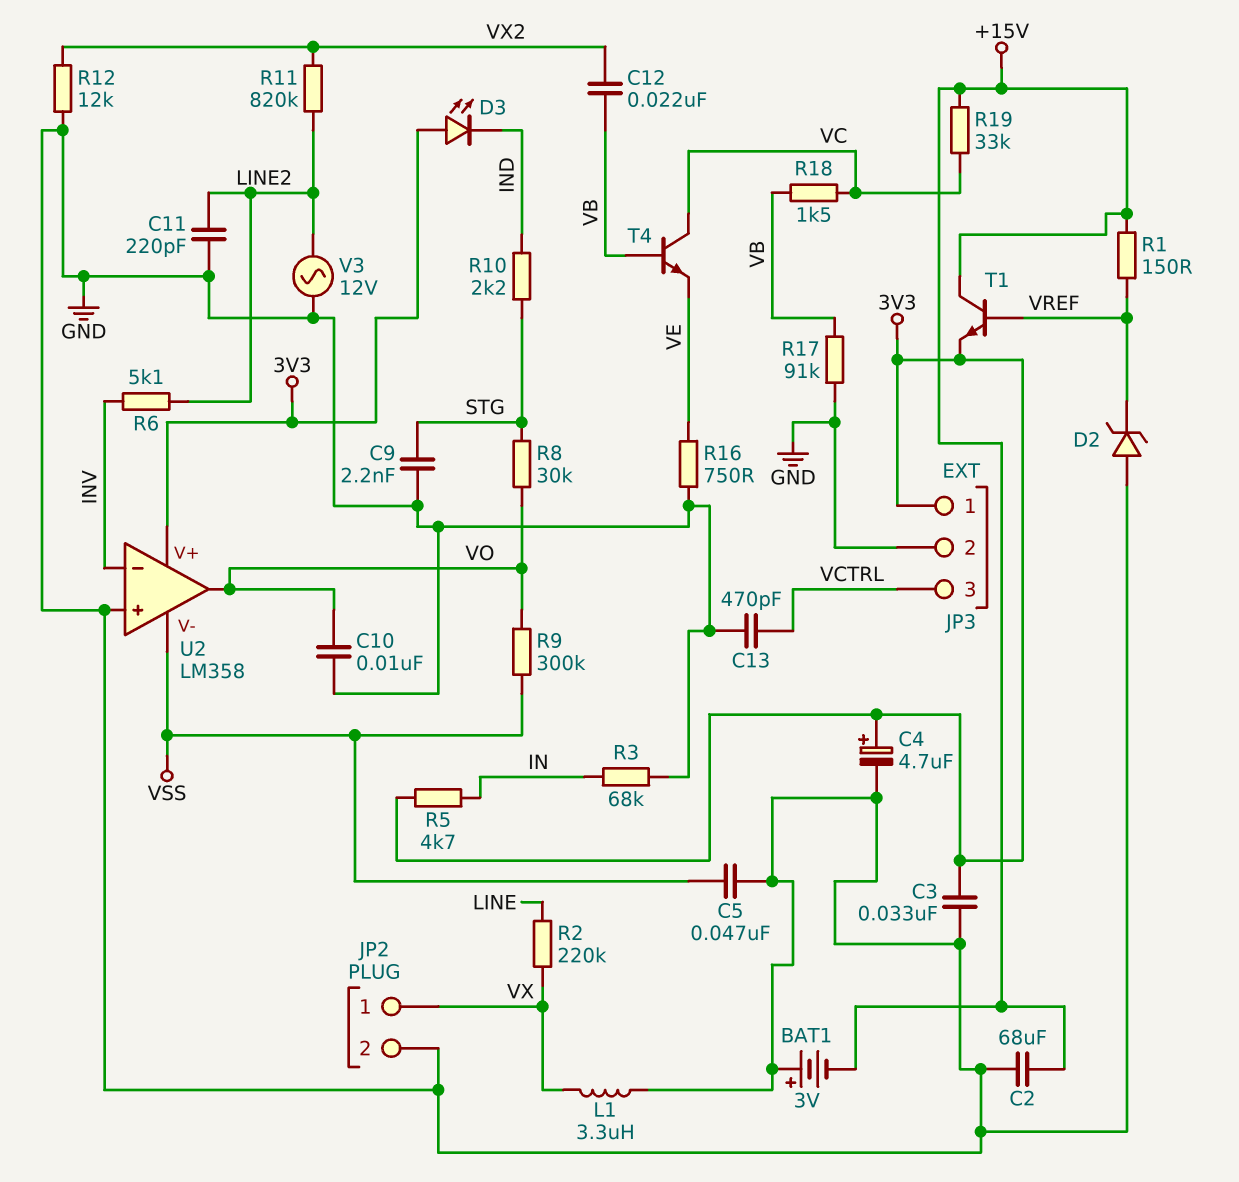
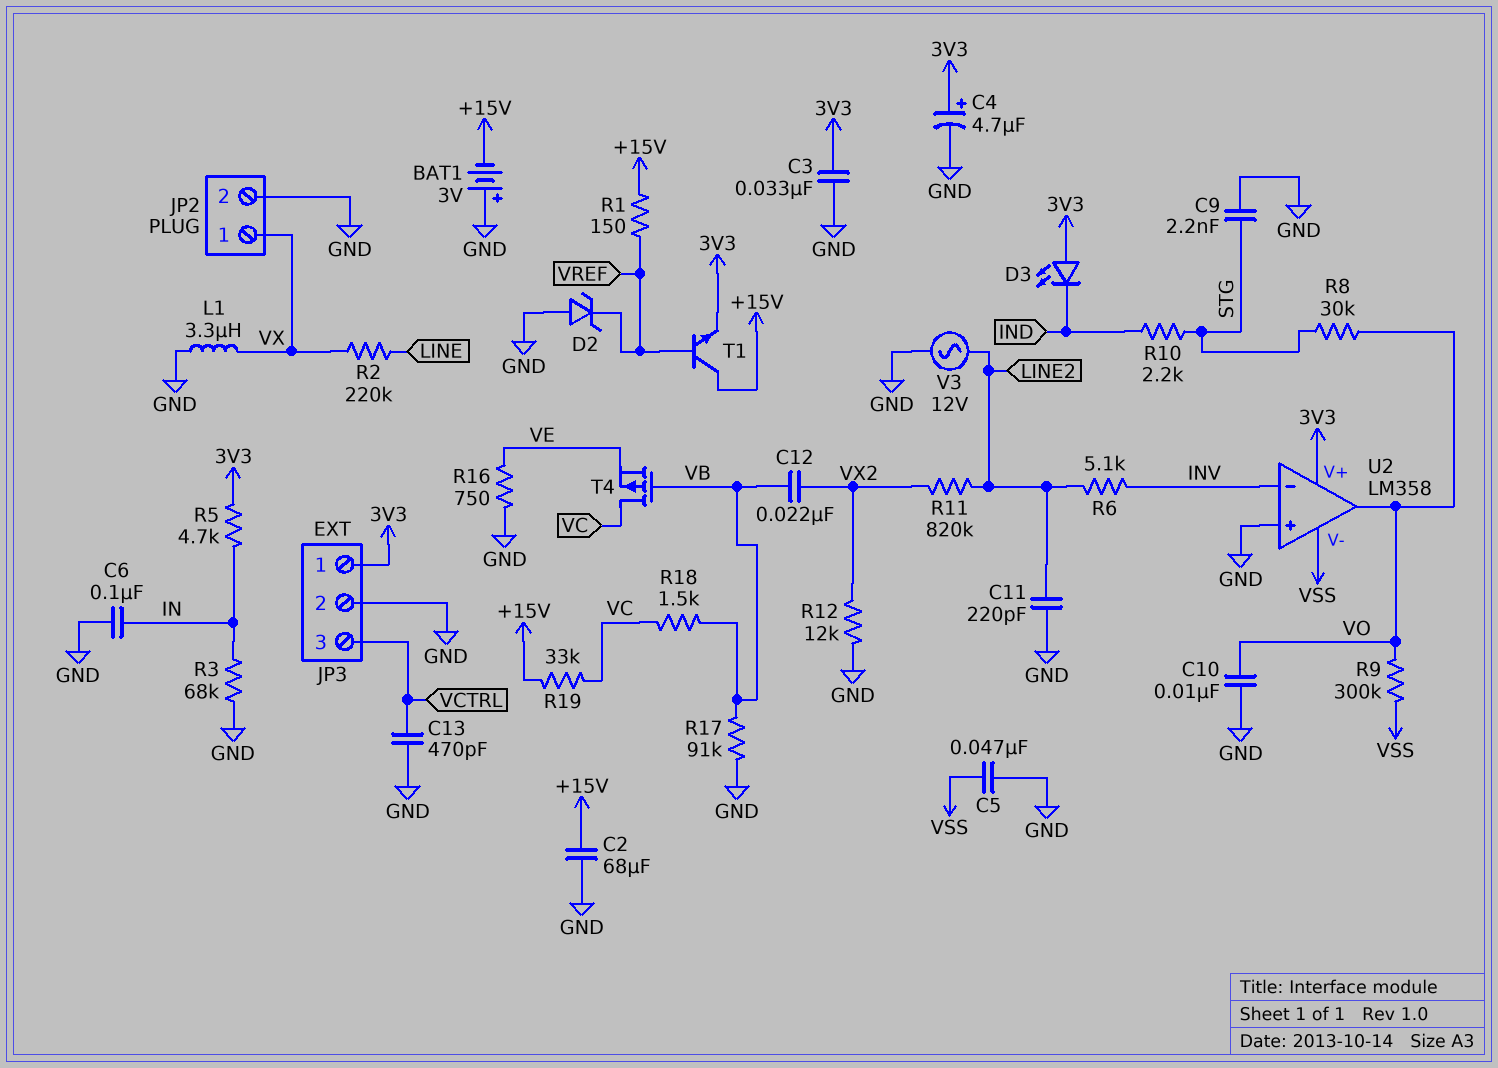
C6: none -> 100nF (GND, IN)
T4: NPN (B VB, C VC, E VE) -> PMOS (G VB, D VC, S VE)

